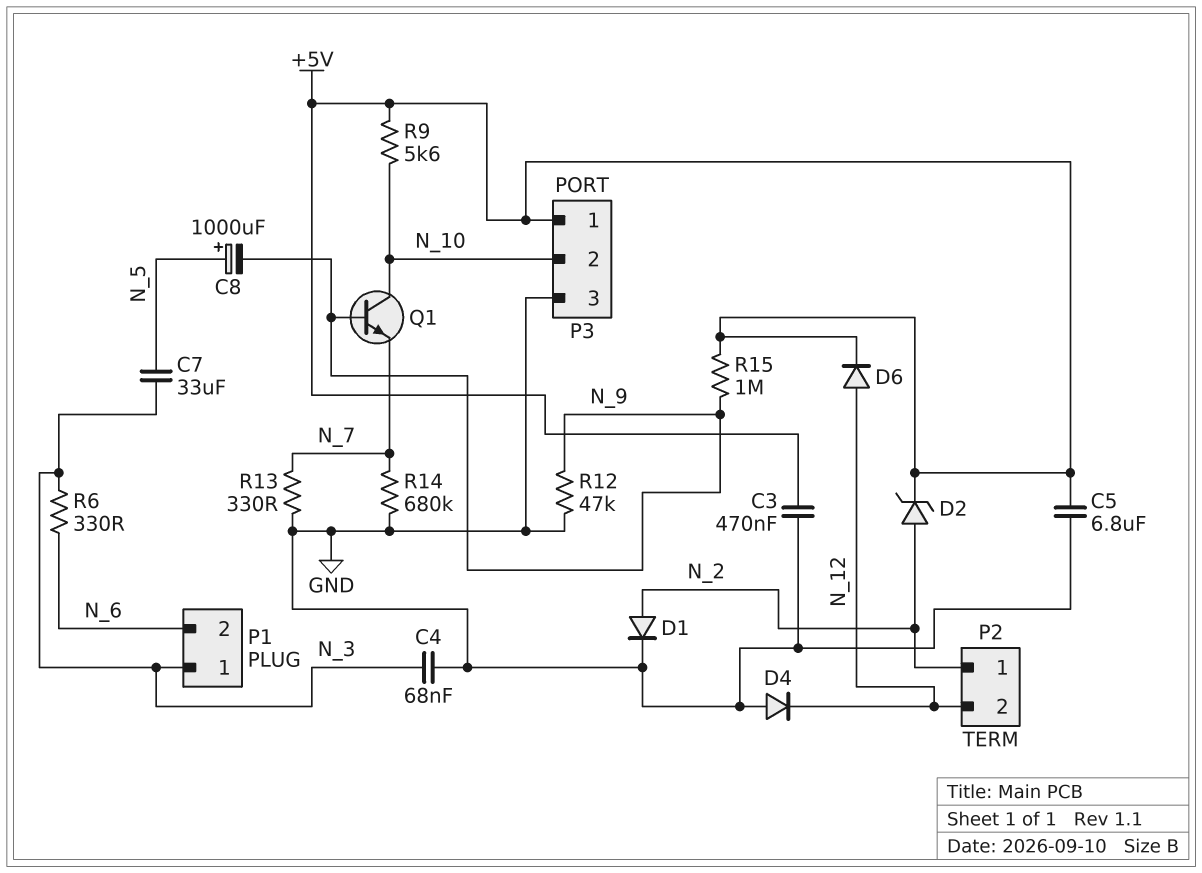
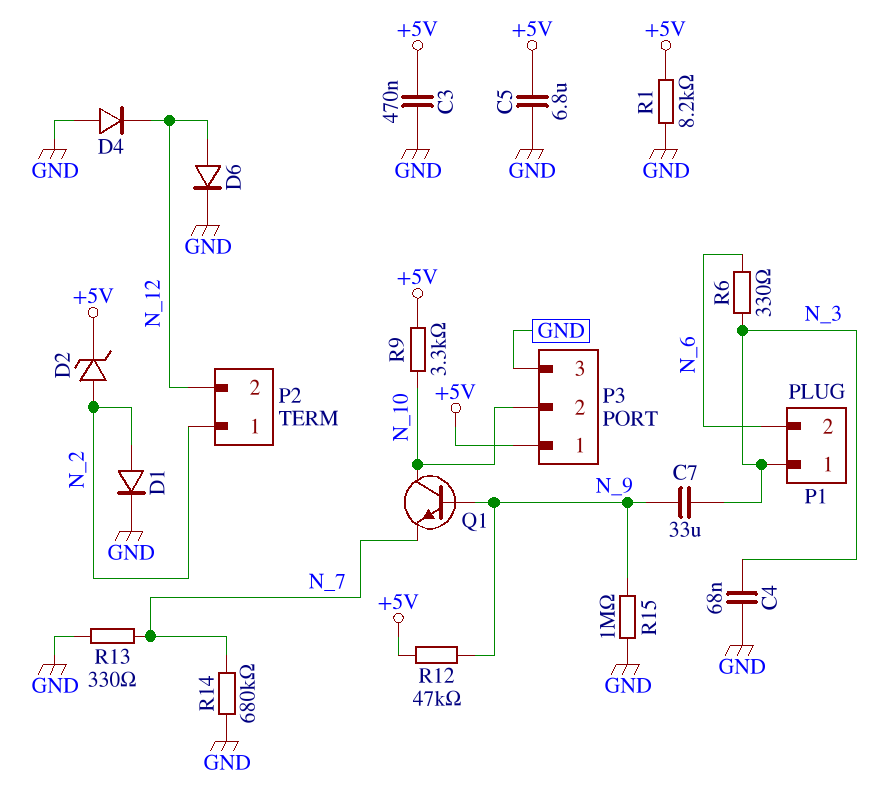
C7: 33uF (N_3, N_5) -> 33uF (N_3, N_9)
C8: 1000uF (plus N_5, minus N_9) -> none
D6: diode (A N_12, K +5V) -> diode (A N_12, K GND)
R1: none -> 8.2k (+5V, GND)
R9: 5.6k (+5V, N_10) -> 3.3k (+5V, N_10)
R12: 47k (GND, N_9) -> 47k (+5V, N_9)
R15: 1M (+5V, N_9) -> 1M (GND, N_9)

